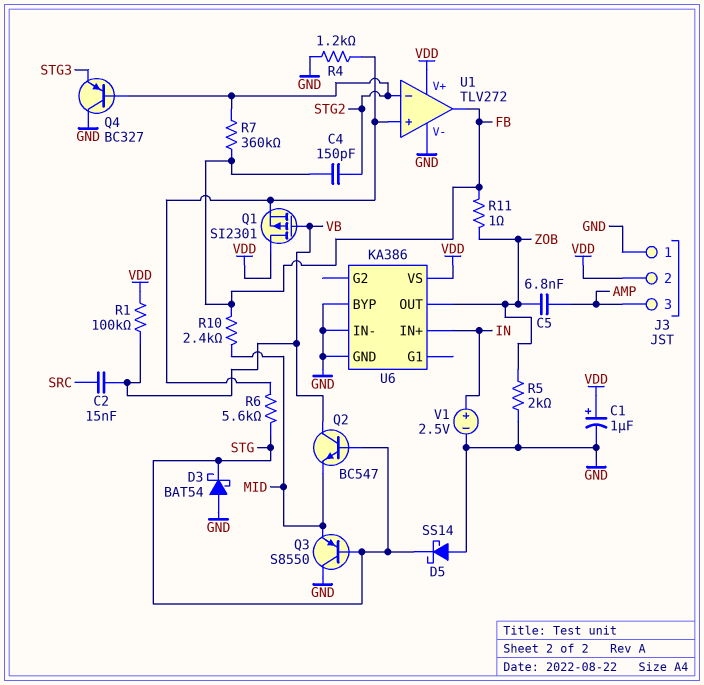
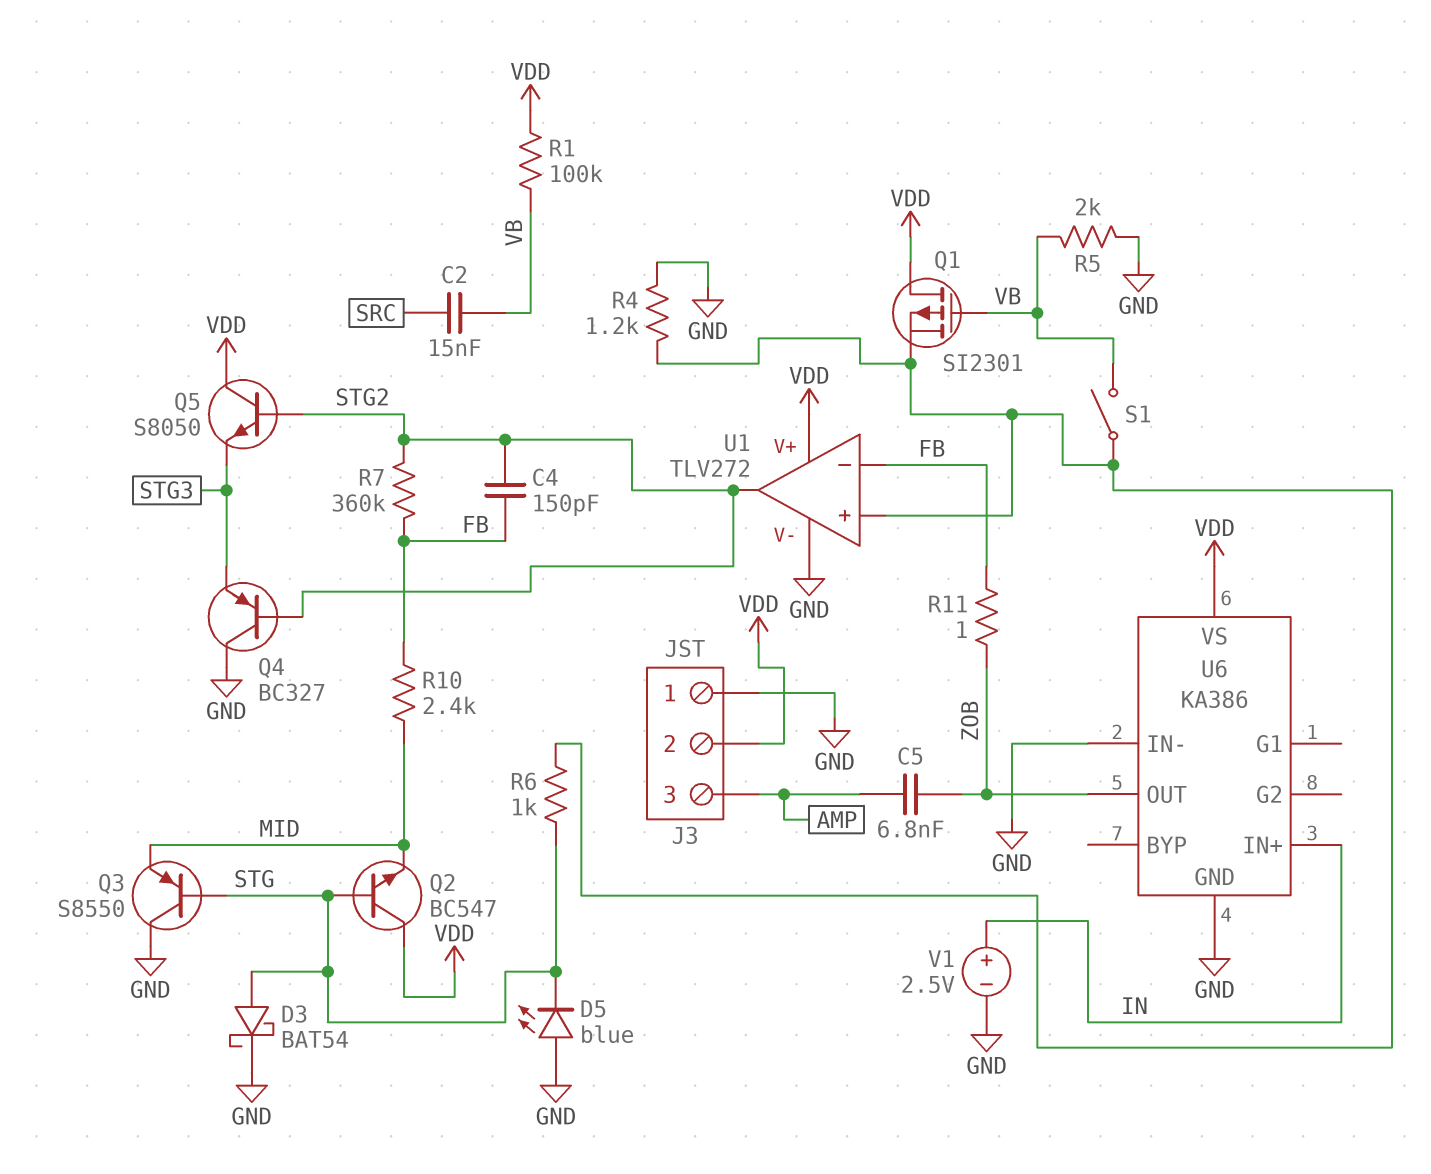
C1: 1uF (plus VDD, minus GND) -> none
D3: schottky BAT54 (A GND, K STG) -> schottky BAT54 (A STG, K GND)
D5: schottky SS14 (A GND, K STG) -> LED blue (A GND, K STG)
Q2: NPN BC547 (B STG, C VB, E MID) -> NPN BC547 (B STG, C VDD, E MID)
Q5: none -> NPN S8050 (B STG2, C VDD, E STG3)
R5: 2k (GND, ZOB) -> 2k (GND, VB)
R6: 5.6k (STG, U1/in+) -> 1k (STG, U1/in+)
S1: none -> switch (U1/in+, VB)
U1 pin in-: STG2 -> FB
U1 pin out: FB -> STG2
U6 pin BYP: GND -> none

